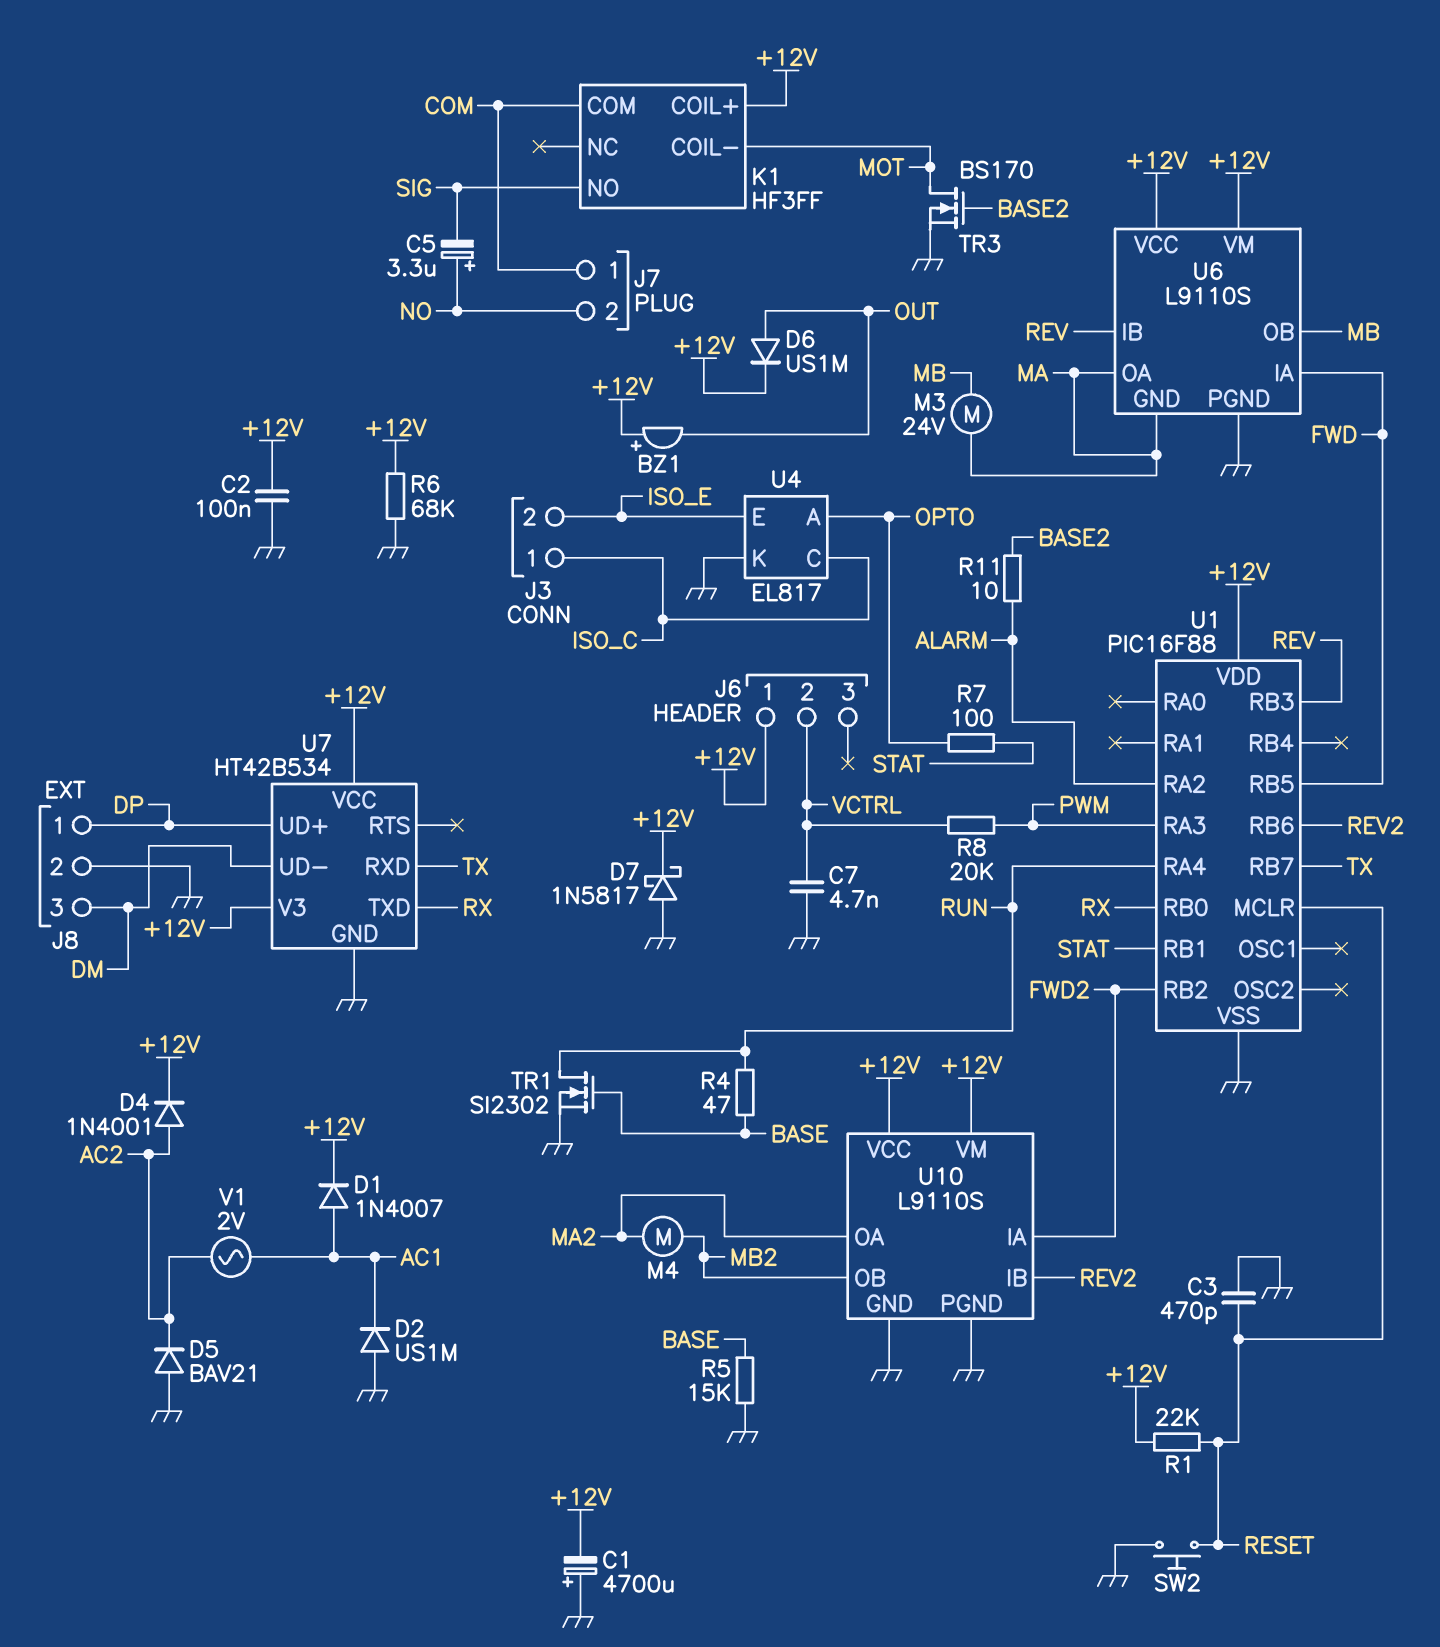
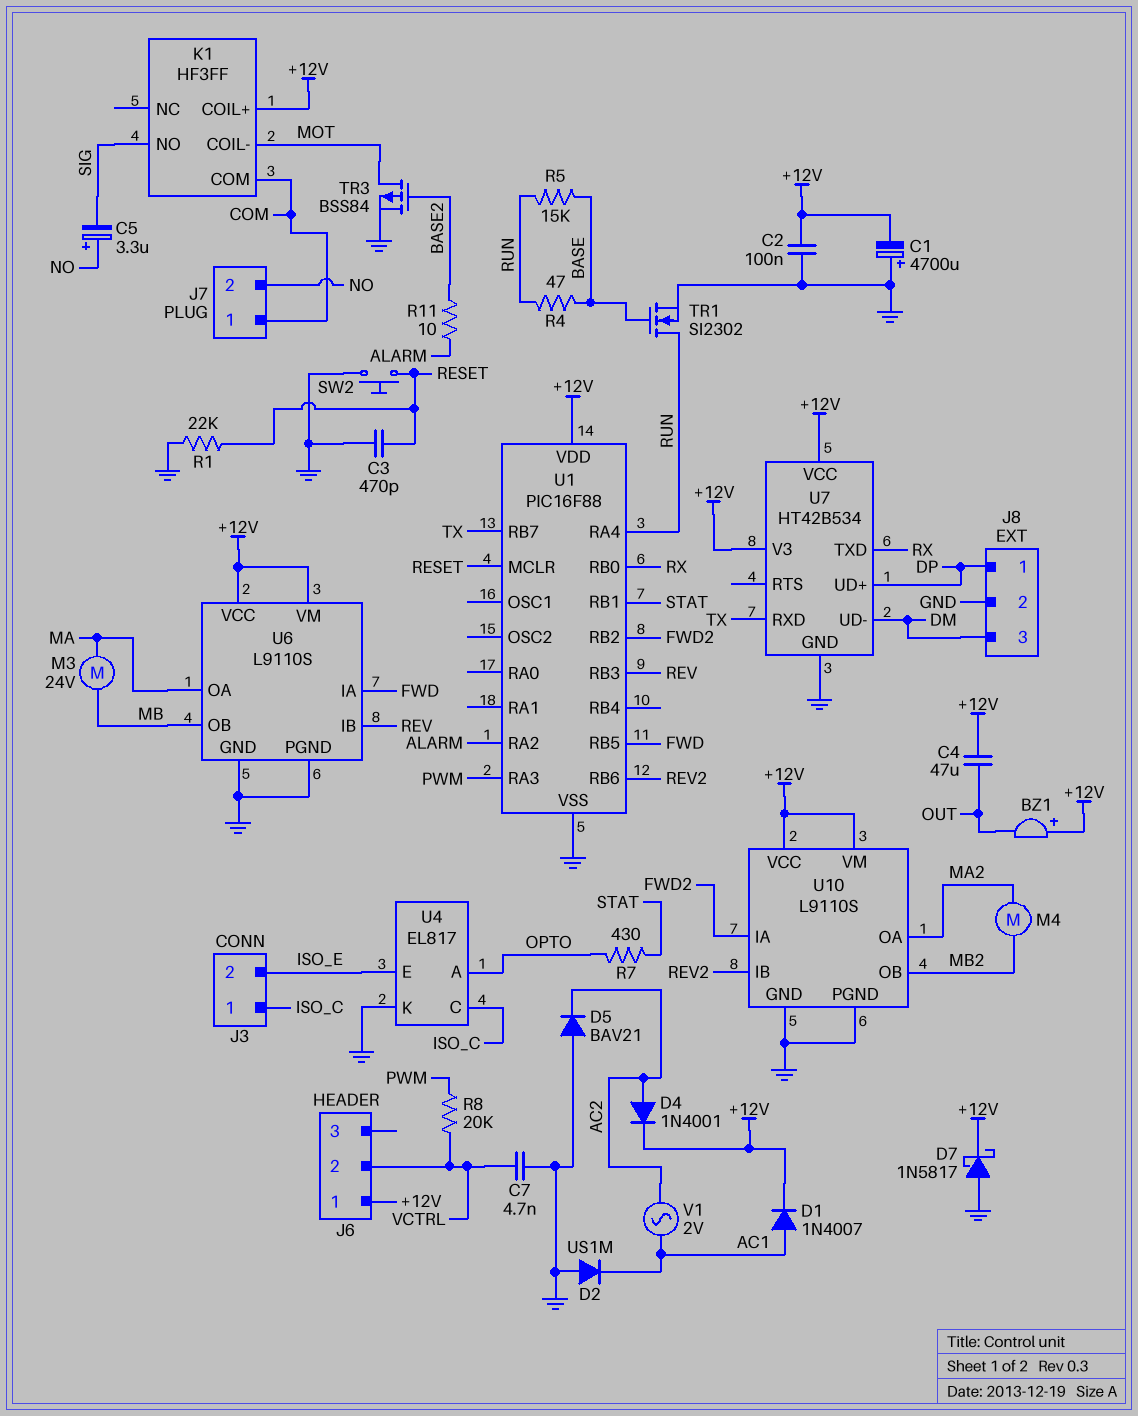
C4: none -> 47uF (+12V, OUT)
D6: diode US1M (A OUT, K +12V) -> none
R1: 22k (+12V, RESET) -> 22k (GND, RESET)
R5: 15k (BASE, GND) -> 15k (BASE, RUN)
R6: 68k (+12V, GND) -> none
R7: 100 (OPTO, STAT) -> 430 (OPTO, STAT)
TR3: NMOS BS170 (G BASE2, D MOT, S GND) -> PMOS BSS84 (G BASE2, D MOT, S GND)
U6 pin GND: MA -> GND

